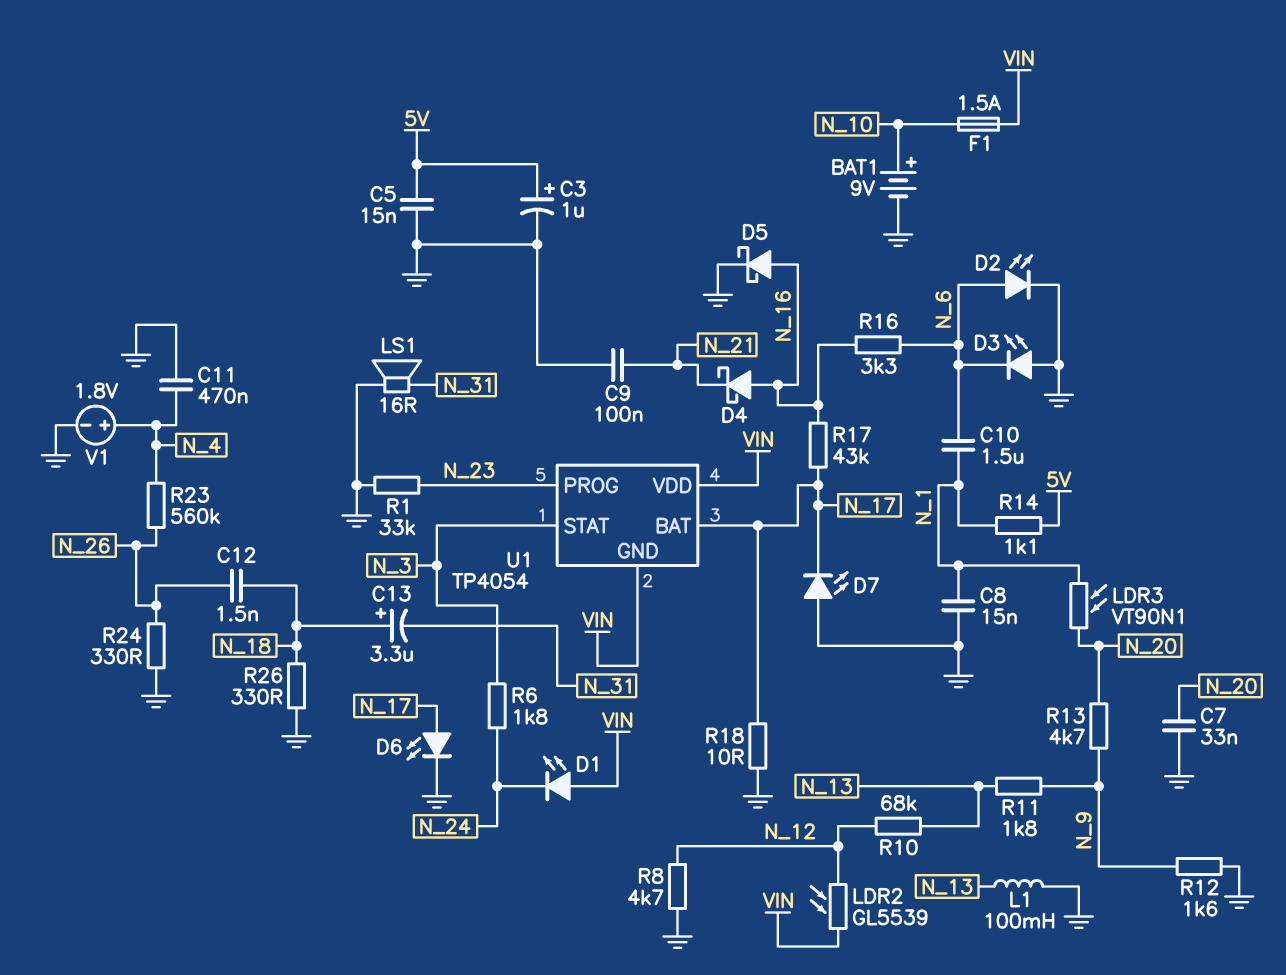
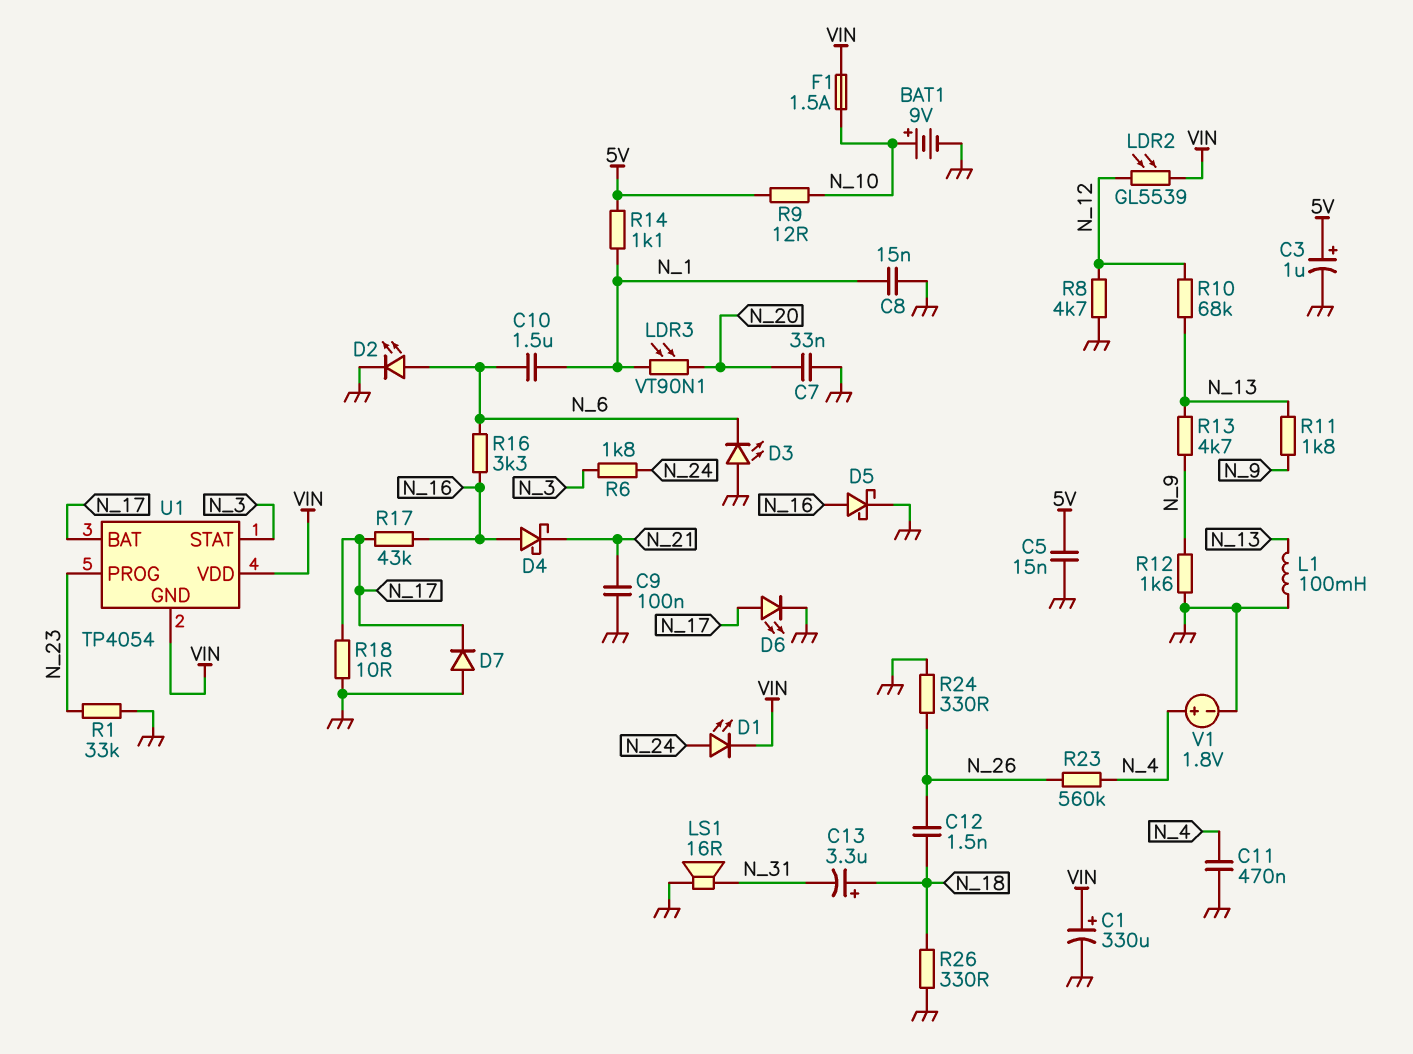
C1: none -> 330uF (plus VIN, minus GND)
D1: LED (A VIN, K N_24) -> LED (A N_24, K VIN)
D7: LED (A GND, K N_17) -> diode (A GND, K N_17)
R9: none -> 12 (5V, N_10)
R13: 4.7k (N_9, N_20) -> 4.7k (N_9, N_13)

